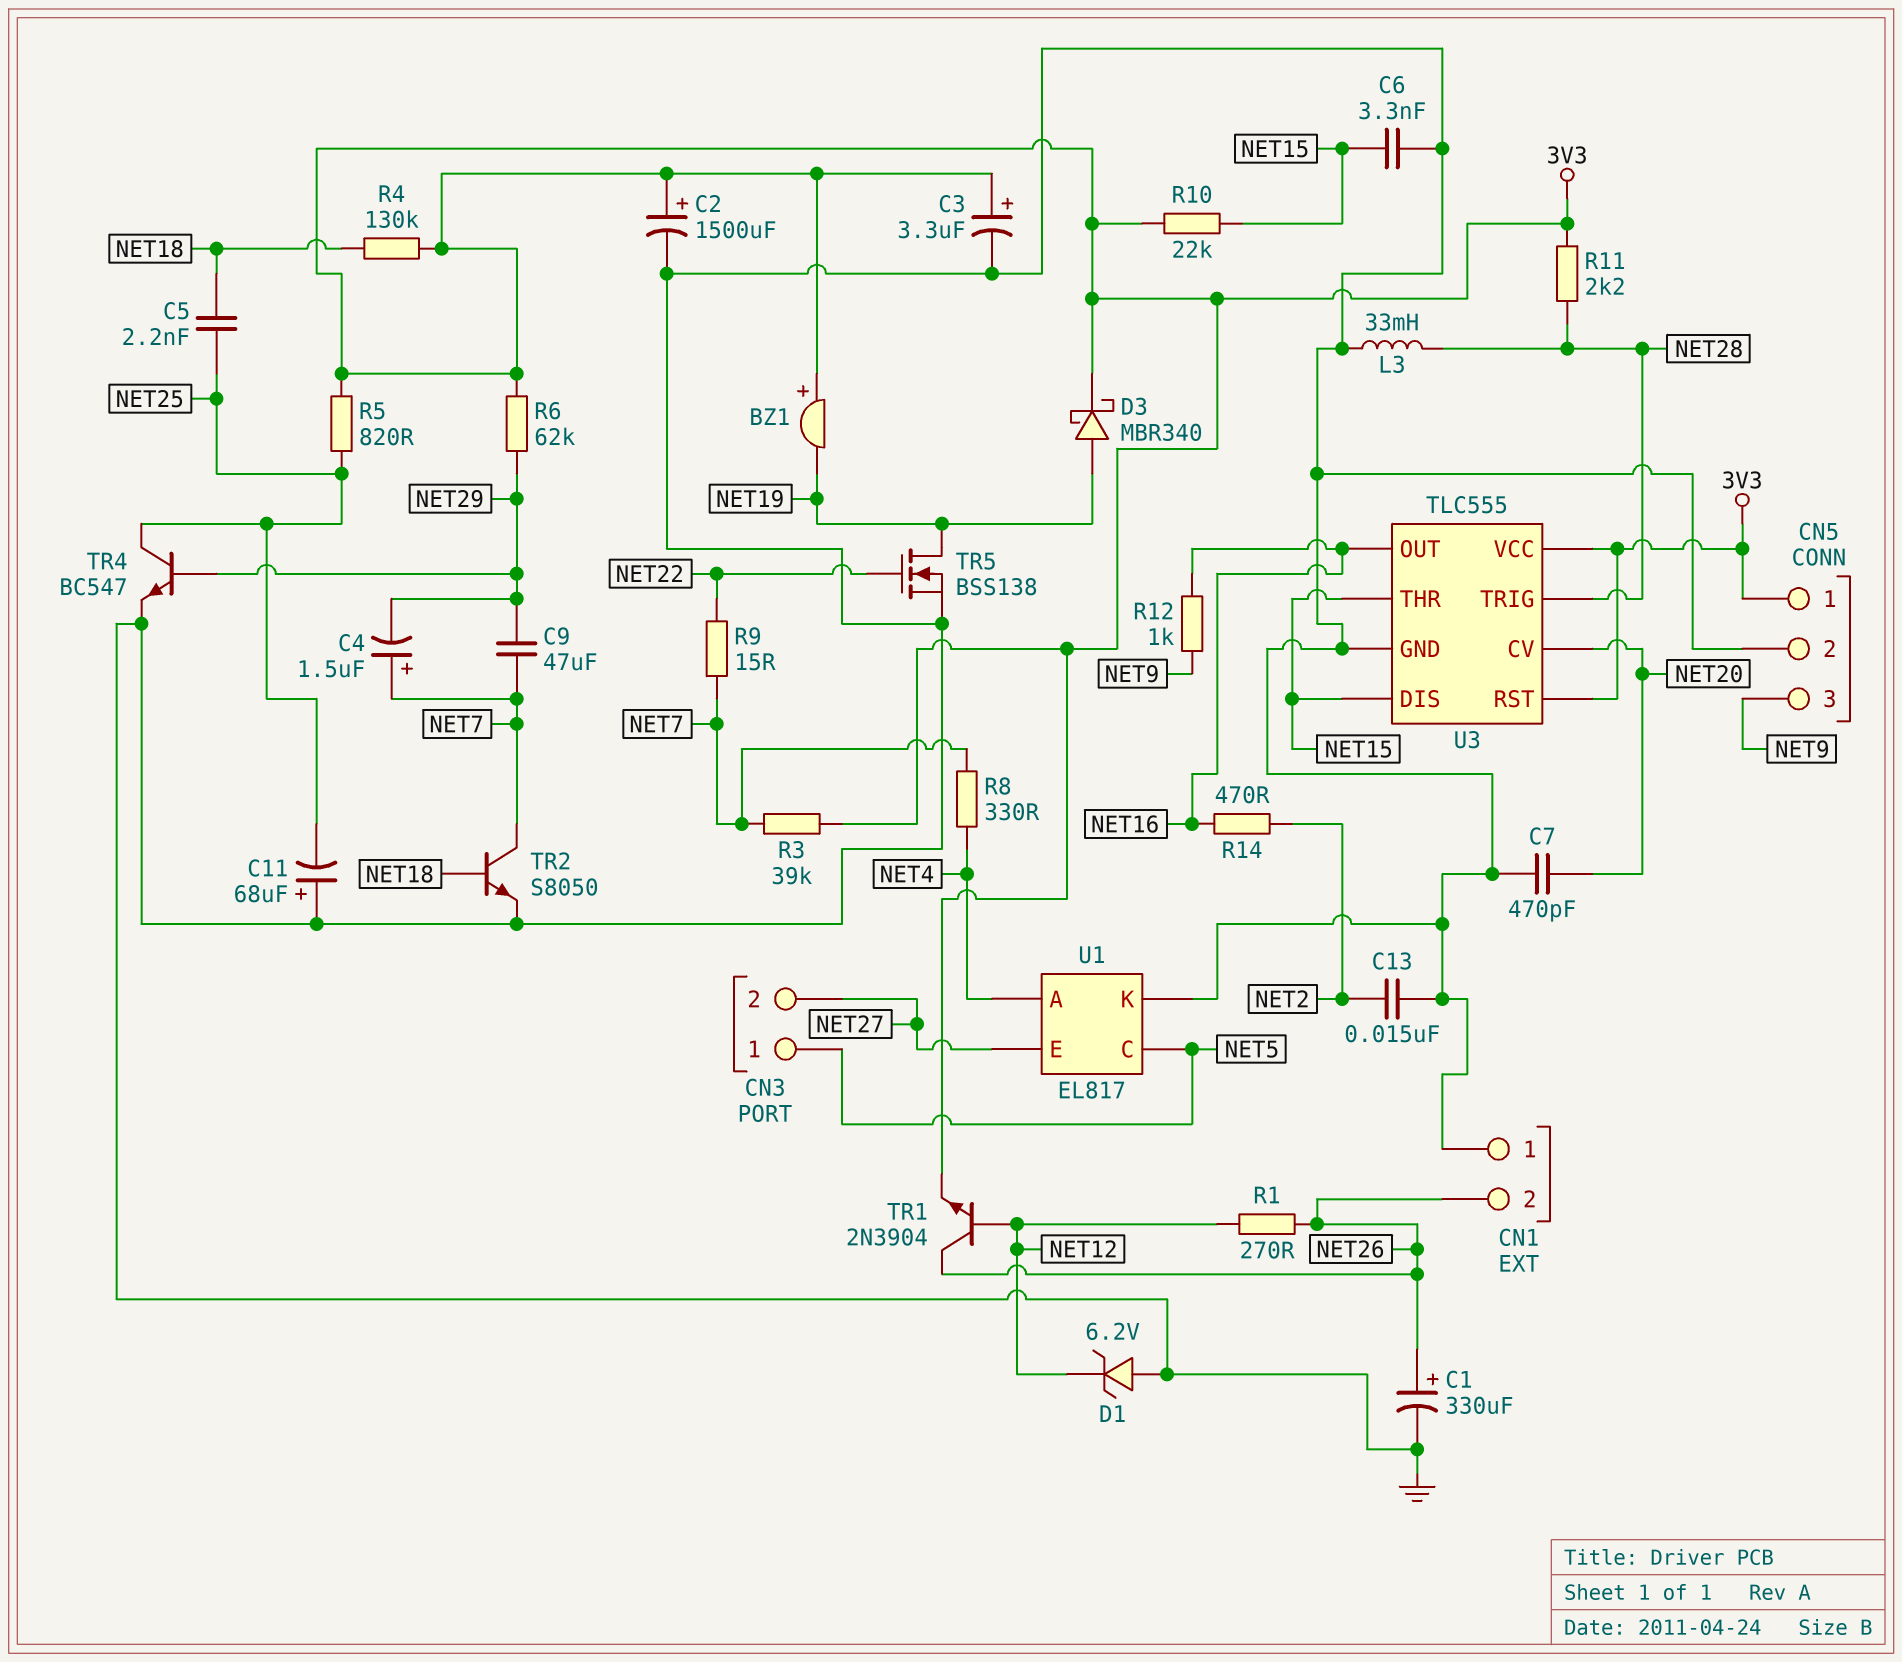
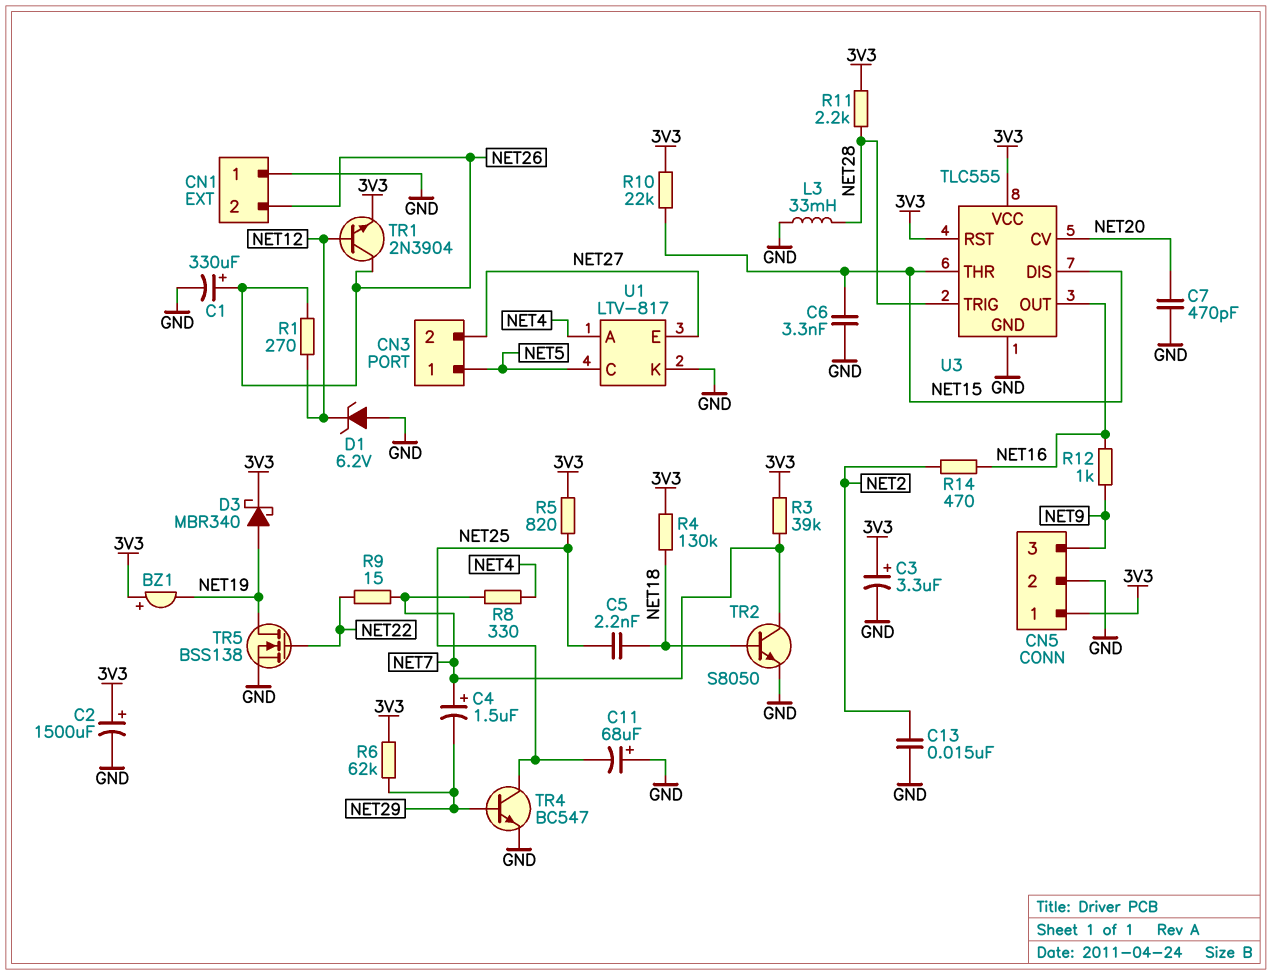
C9: 47uF (NET7, NET29) -> none
U1: EL817 -> LTV-817

